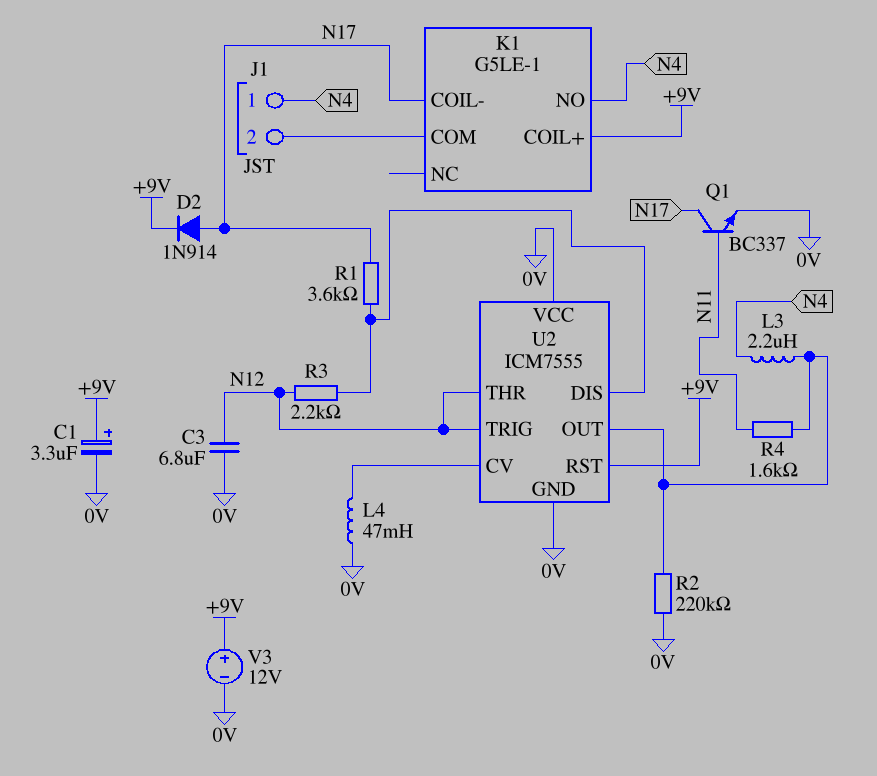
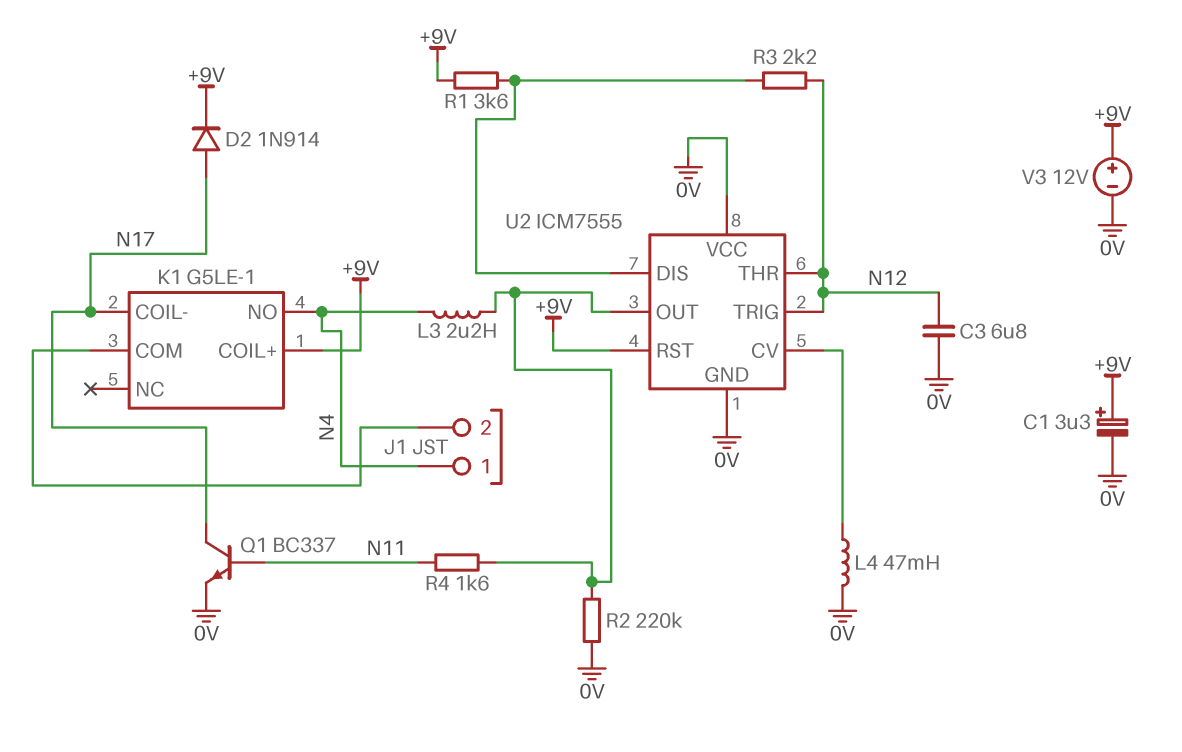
R1: 3.6k (N17, U2/DIS) -> 3.6k (+9V, U2/DIS)

